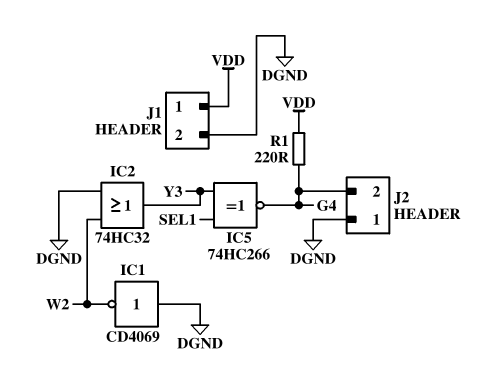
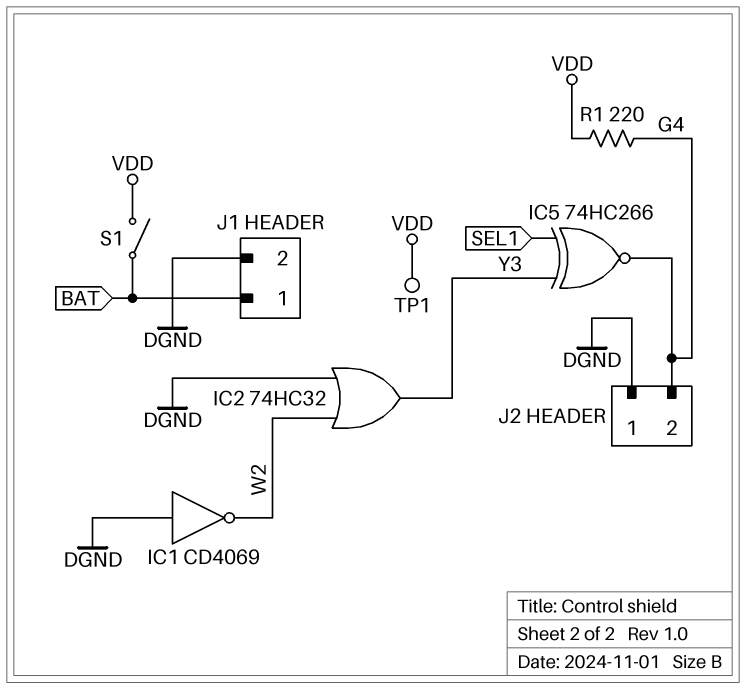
J1 pin 1: VDD -> BAT
S1: none -> switch (BAT, VDD)
TP1: none -> test point (VDD)

